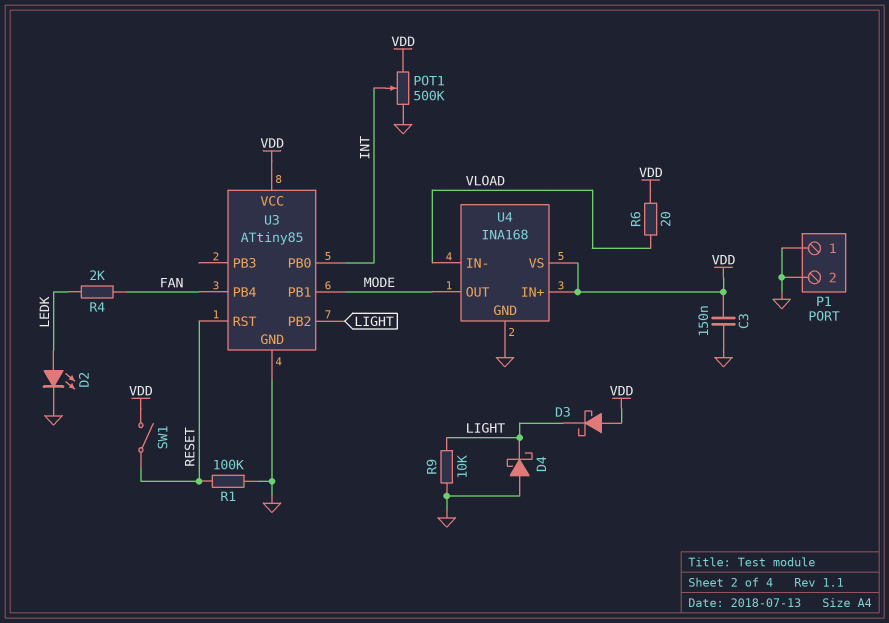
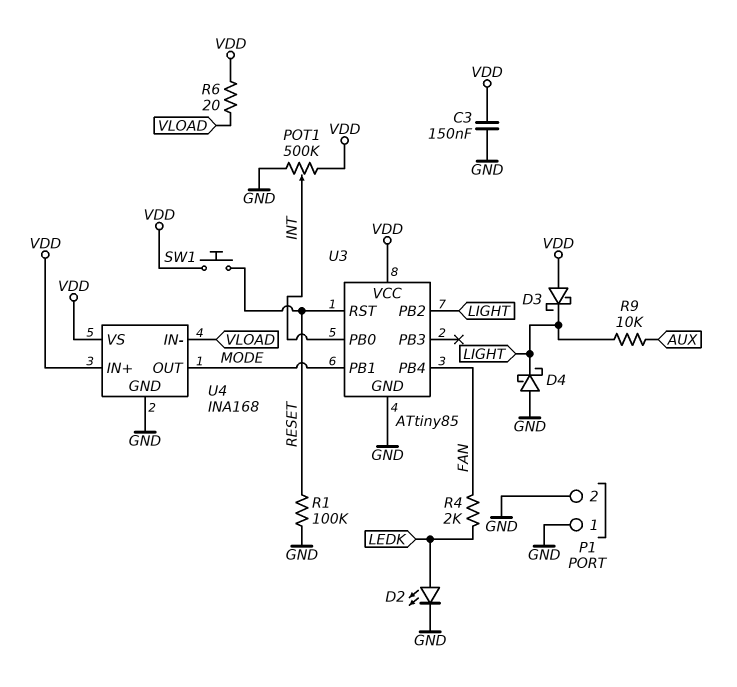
R9: 10k (GND, LIGHT) -> 10k (AUX, LIGHT)
SW1: switch (RESET, VDD) -> button (RESET, VDD)

